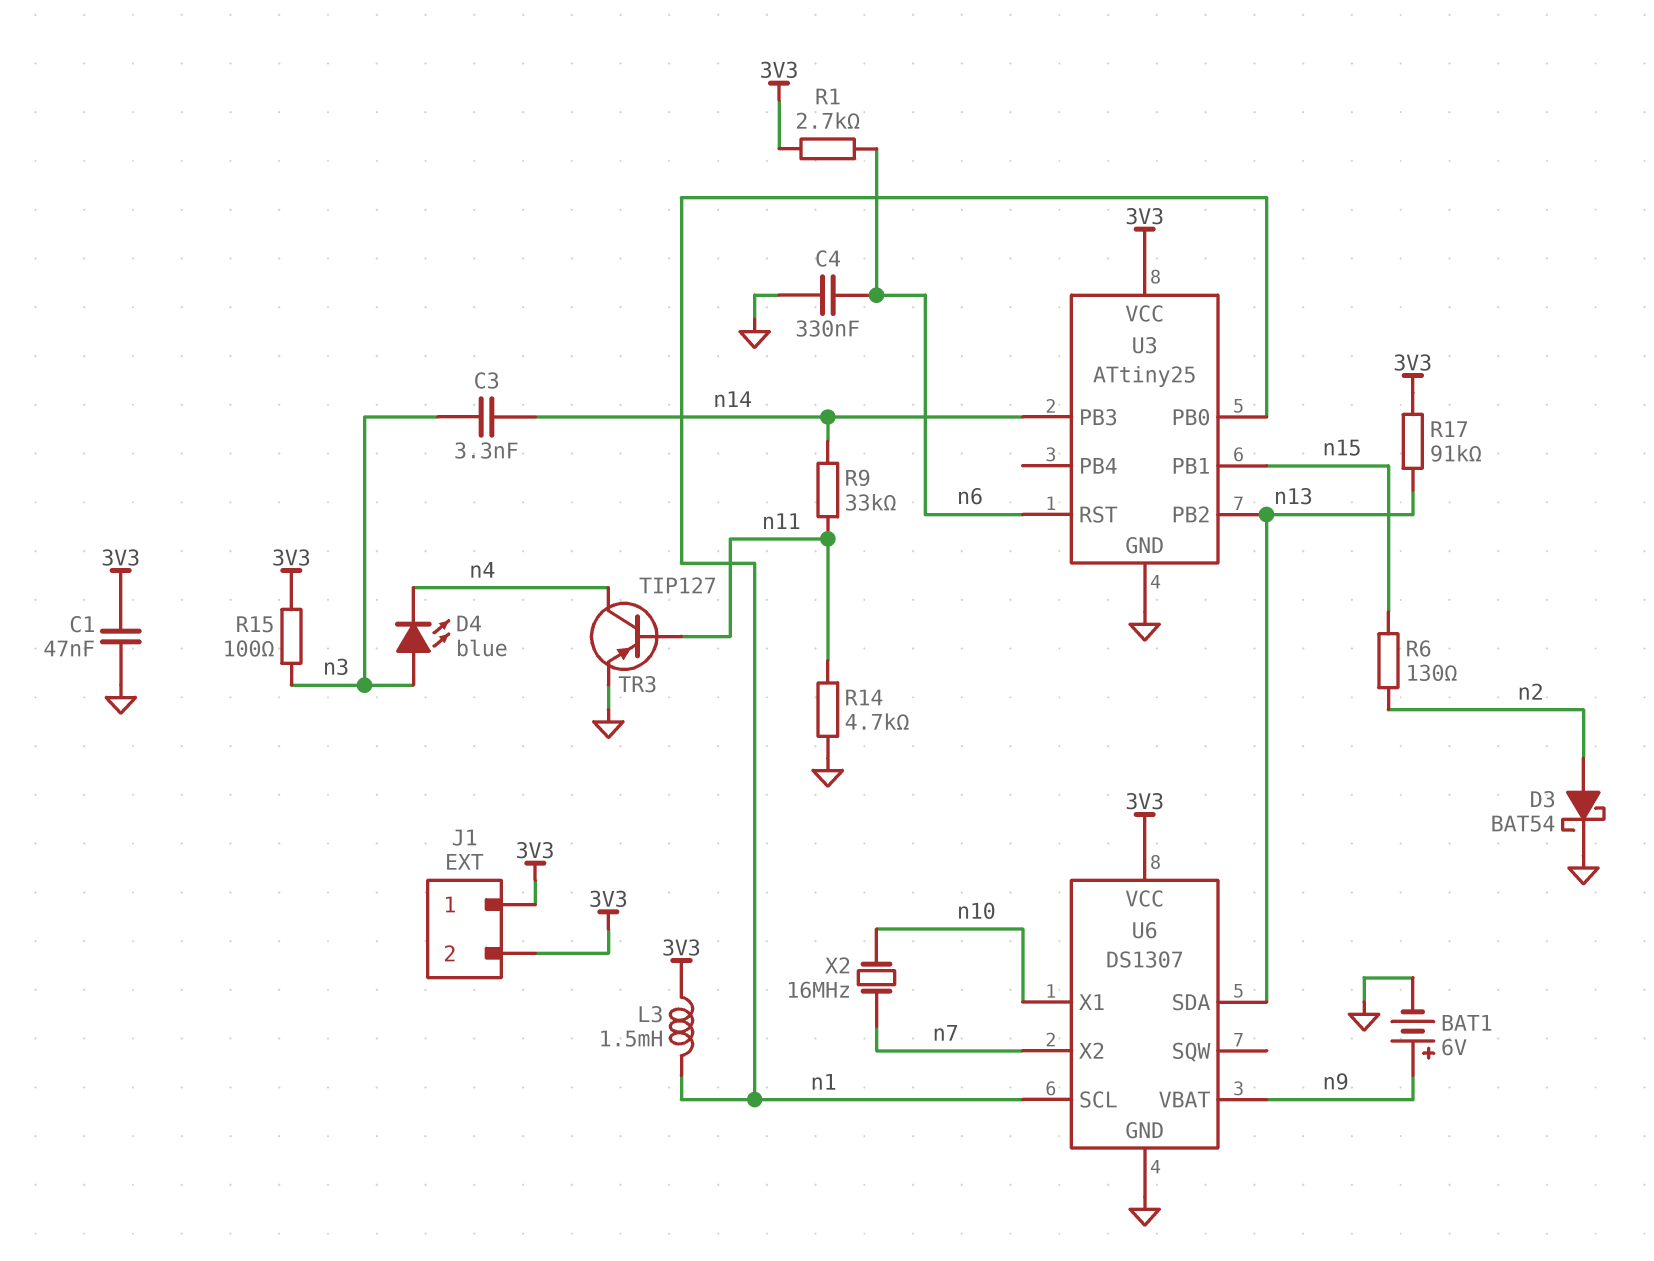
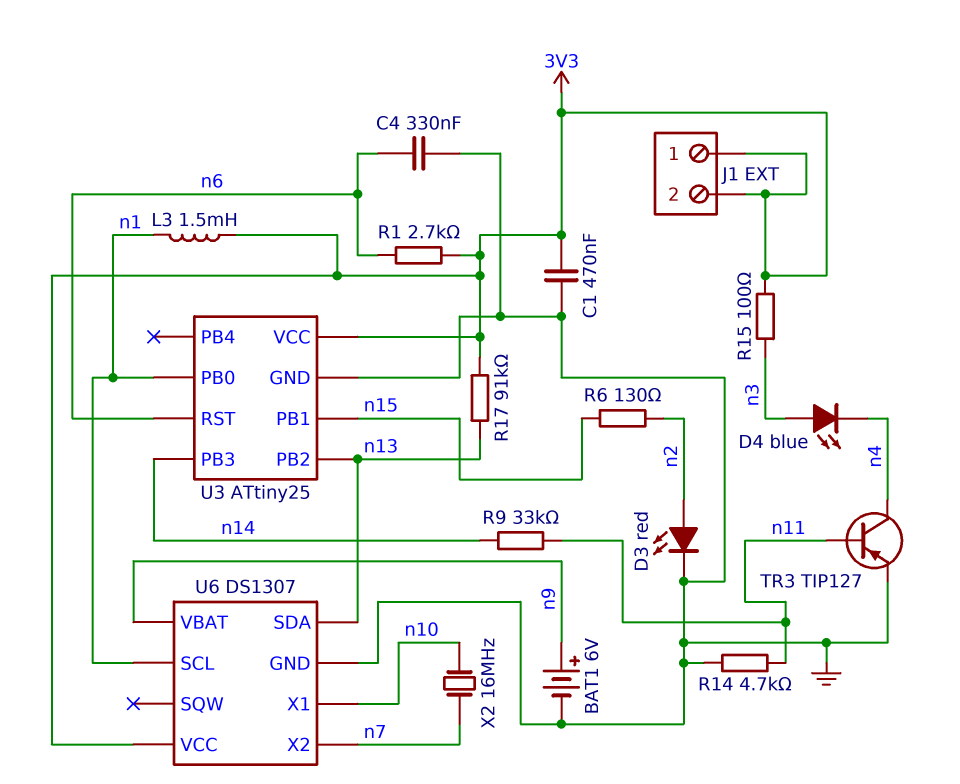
C1: 47nF (3V3, GND) -> 470nF (3V3, GND)
C3: 3.3nF (n3, n14) -> none
D3: schottky BAT54 (A n2, K GND) -> LED red (A n2, K GND)

